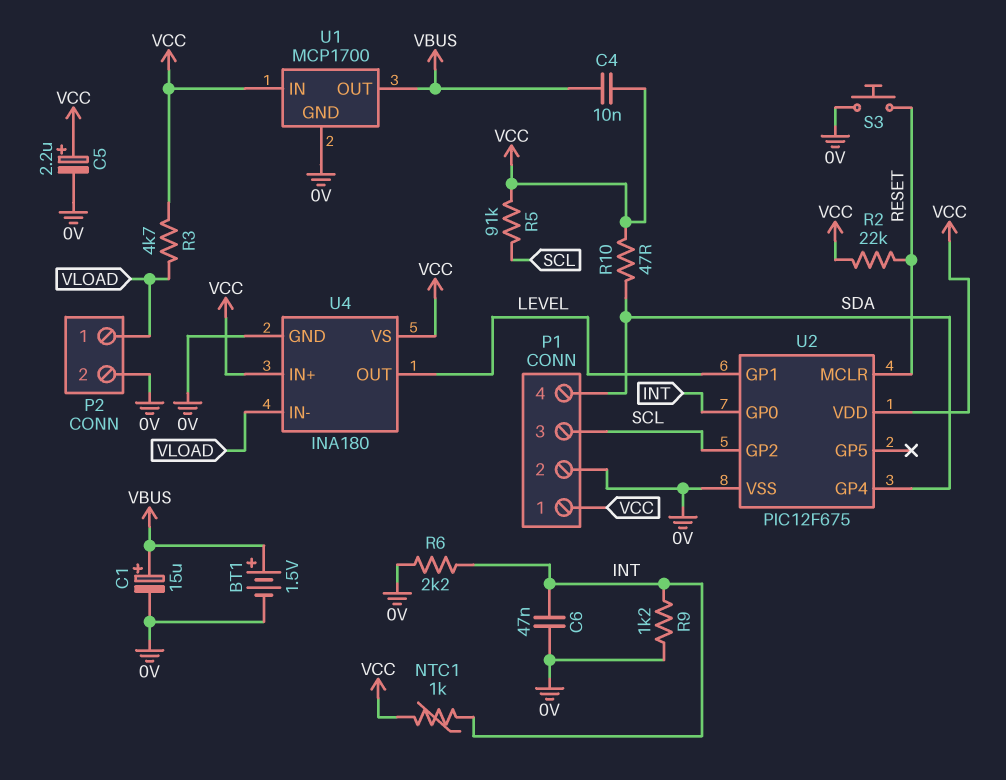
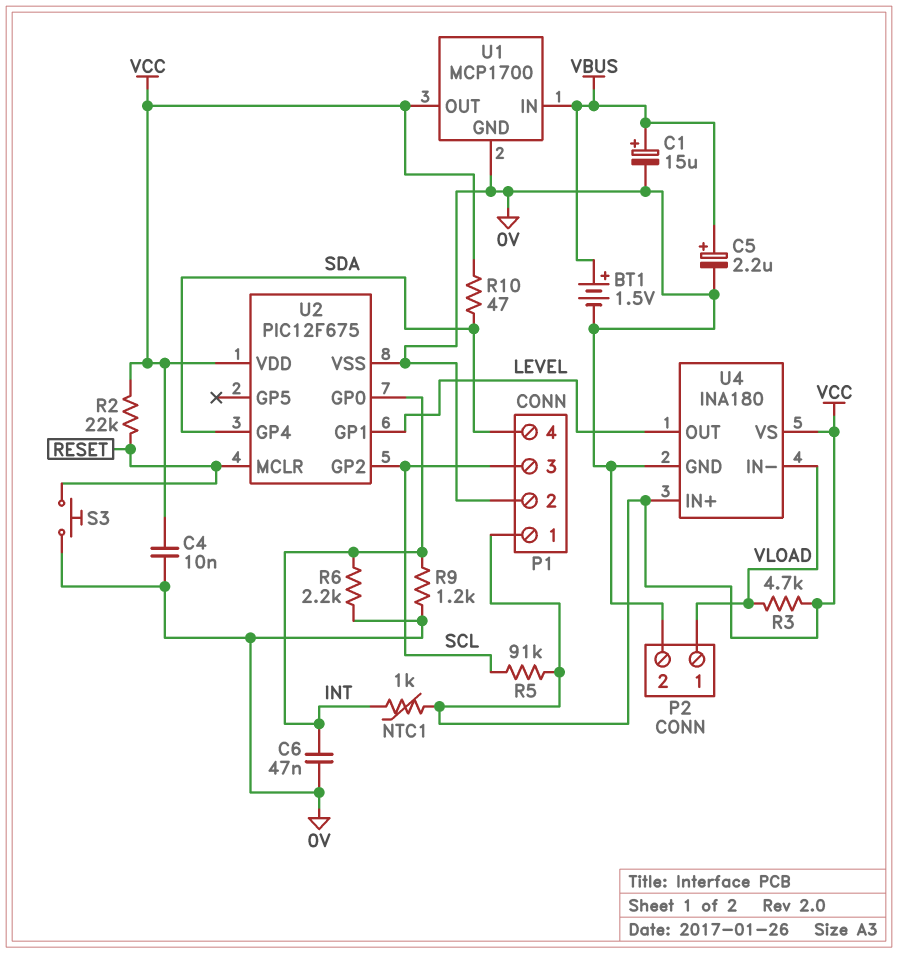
C4: 10nF (VBUS, VCC) -> 10nF (0V, VCC)
C5: 2.2uF (plus VCC, minus 0V) -> 2.2uF (plus VBUS, minus 0V)
U1 pin IN: VCC -> VBUS
U1 pin OUT: VBUS -> VCC

